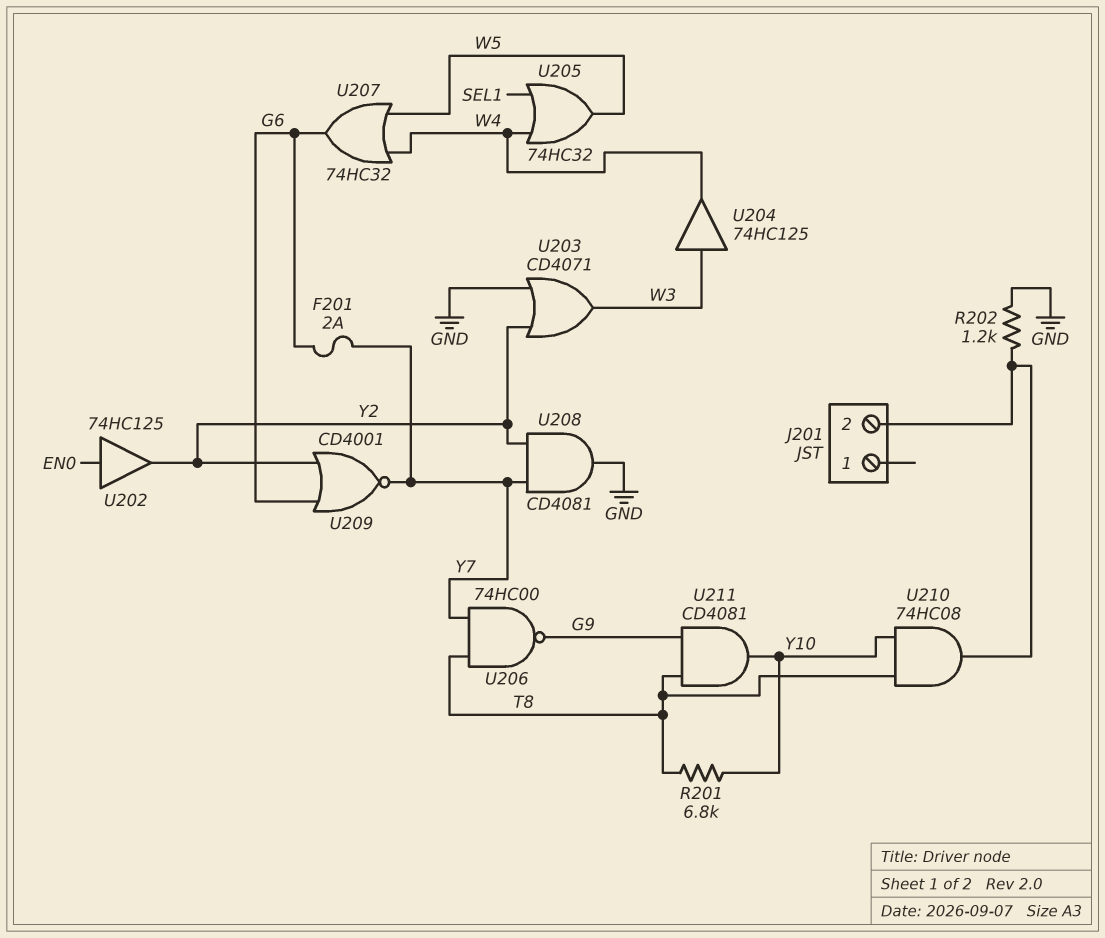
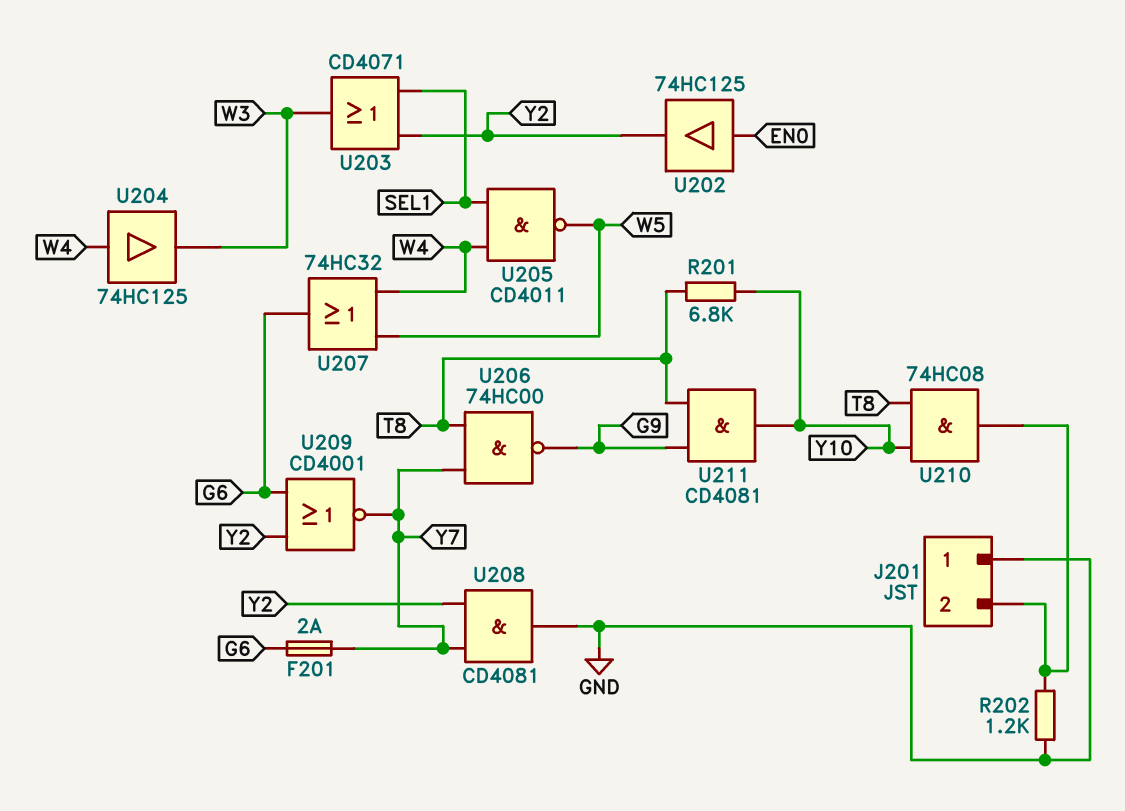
J201 pin 1: none -> GND
U203: OR CD4071 (in GND, in Y2, out W3) -> OR CD4071 (in SEL1, in Y2, out W3)
U204: buffer 74HC125 (in W3, out W4) -> buffer 74HC125 (in W4, out W3)
U205: OR 74HC32 (in SEL1, in W4, out W5) -> NAND CD4011 (in SEL1, in W4, out W5)

